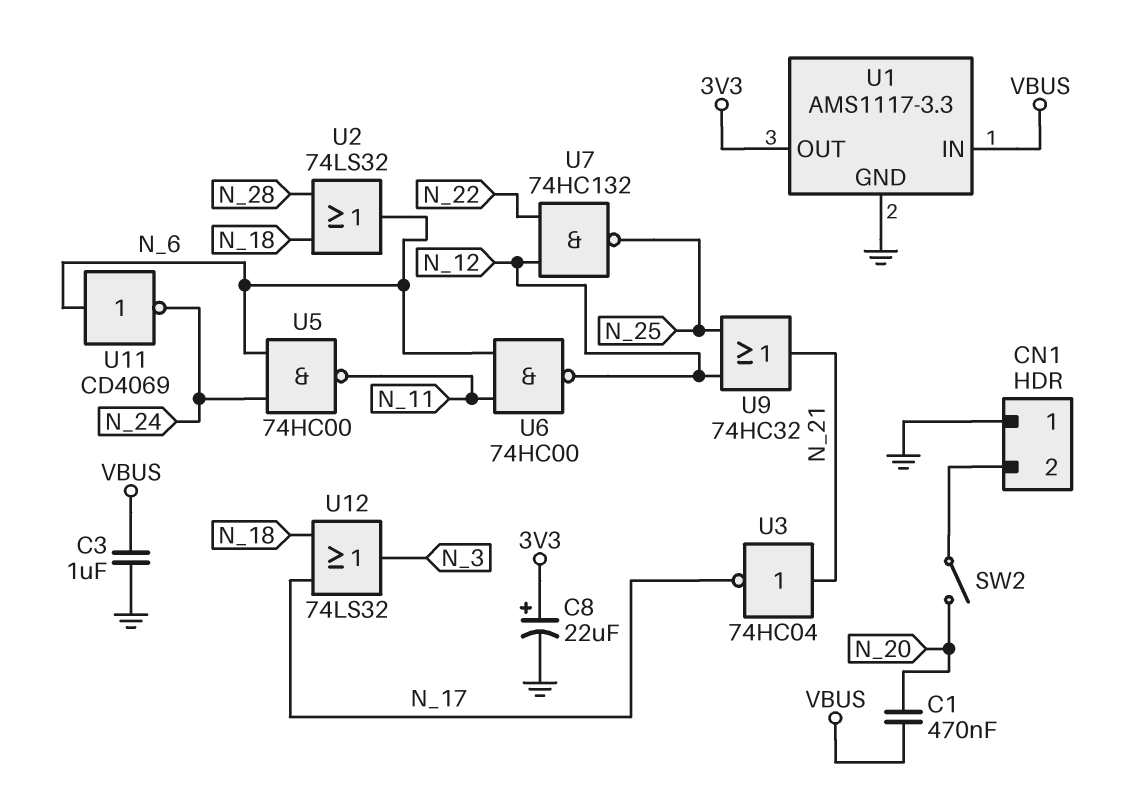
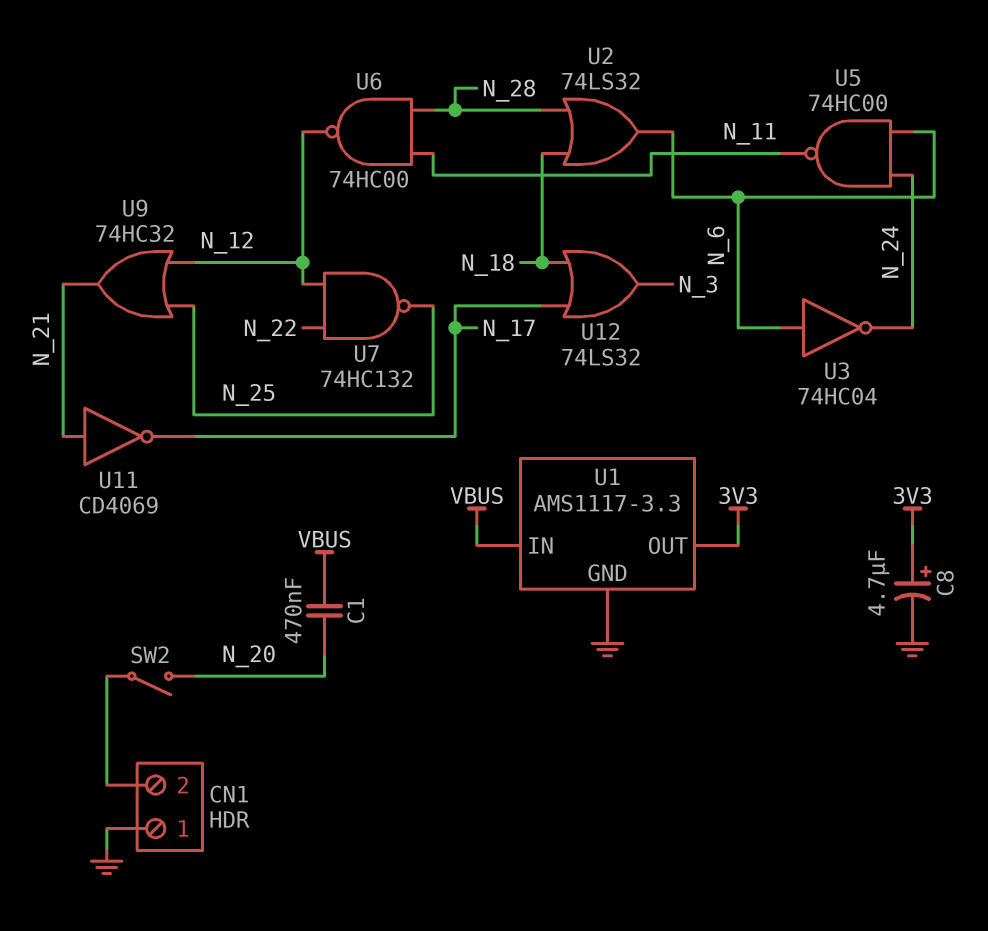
C3: 1uF (GND, VBUS) -> none
C8: 22uF (plus 3V3, minus GND) -> 4.7uF (plus 3V3, minus GND)
U3: NOT 74HC04 (in N_21, out N_17) -> NOT 74HC04 (in N_6, out N_24)
U6: NAND 74HC00 (in N_6, in N_11, out N_12) -> NAND 74HC00 (in N_11, in N_28, out N_12)
U11: NOT CD4069 (in N_6, out N_24) -> NOT CD4069 (in N_21, out N_17)

